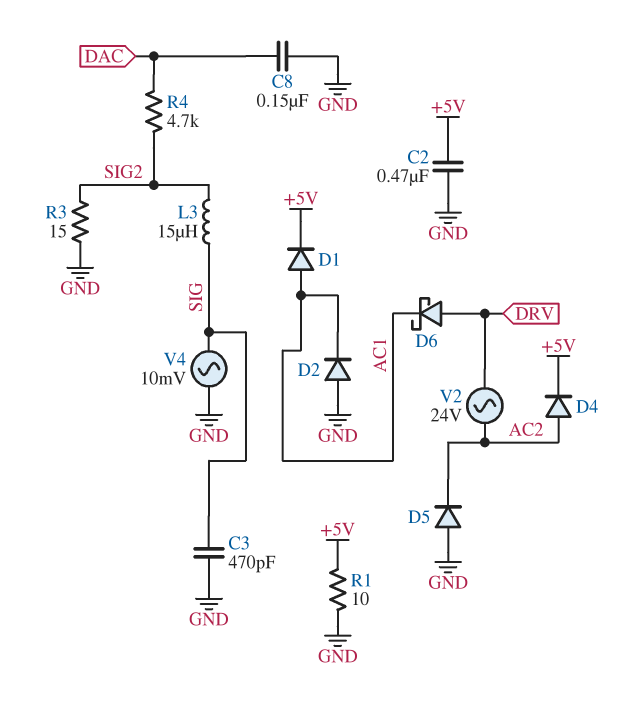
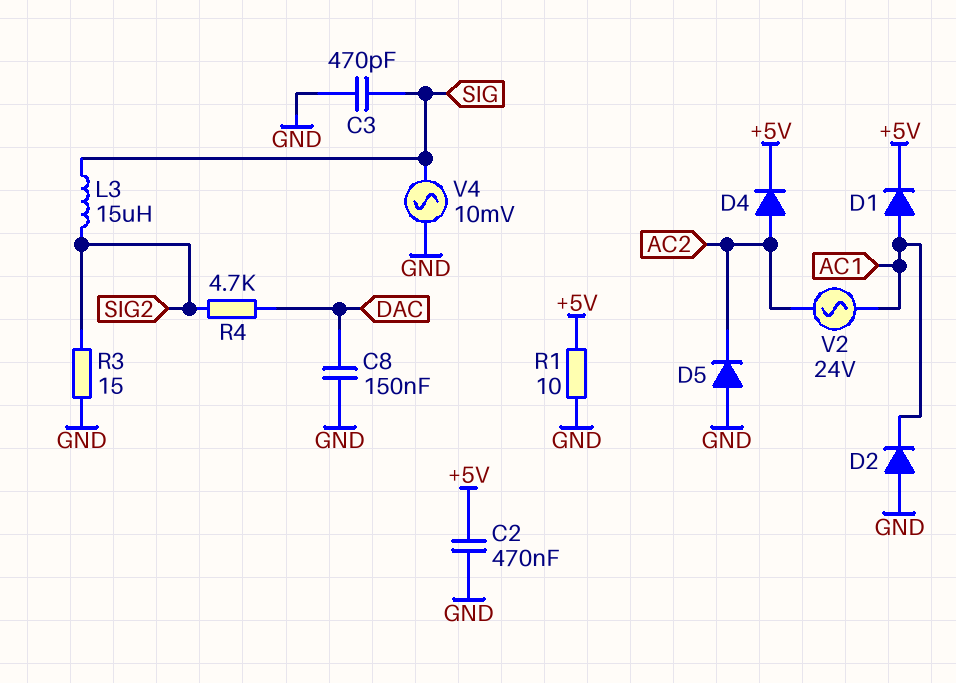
D6: schottky (A DRV, K AC1) -> none
V2: AC 24V (AC2, DRV) -> AC 24V (AC1, AC2)

